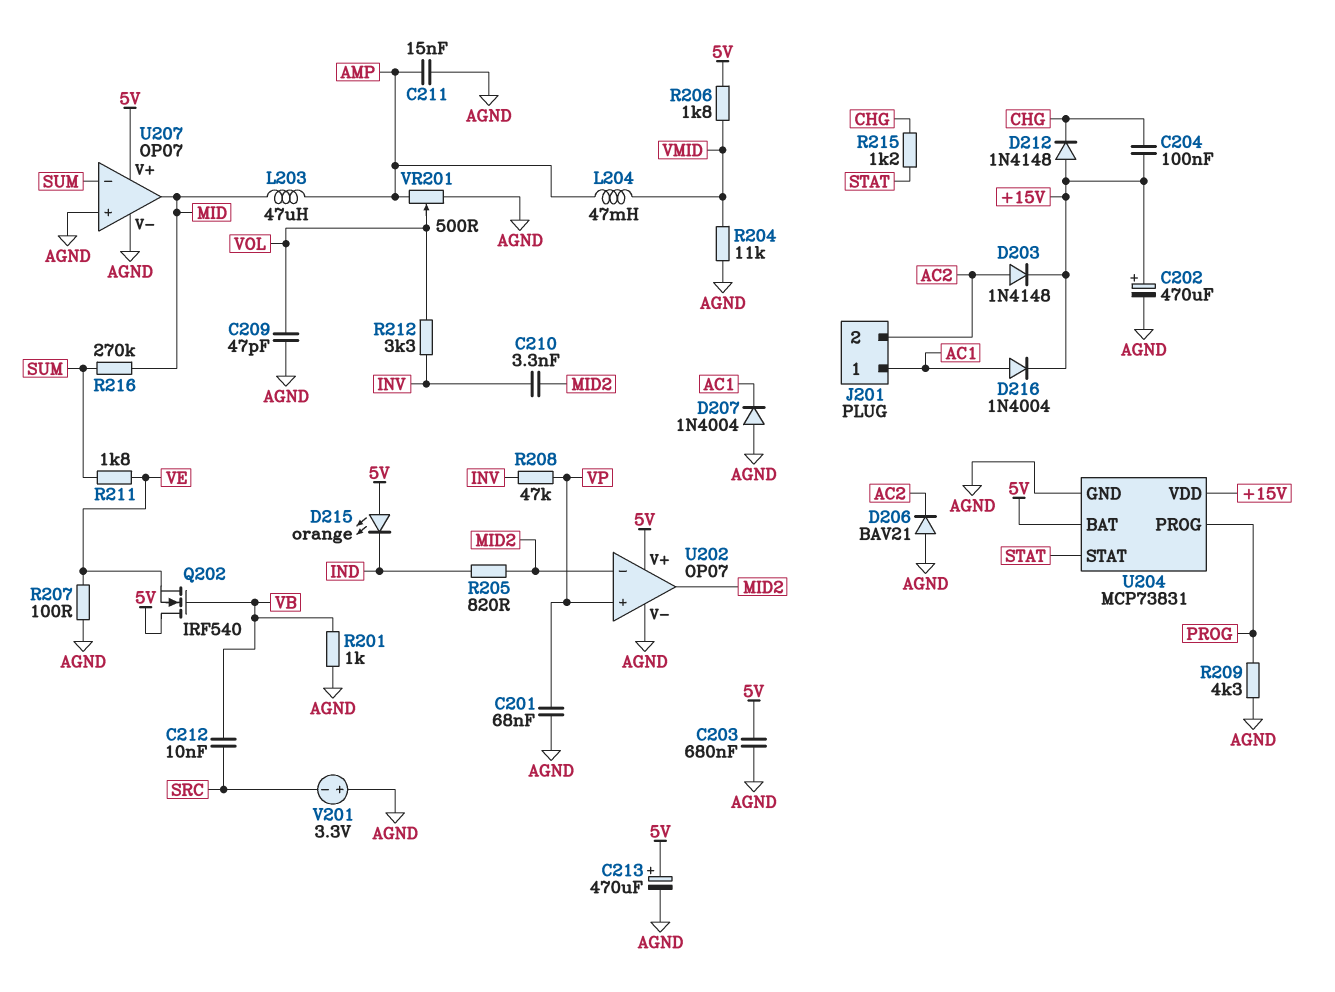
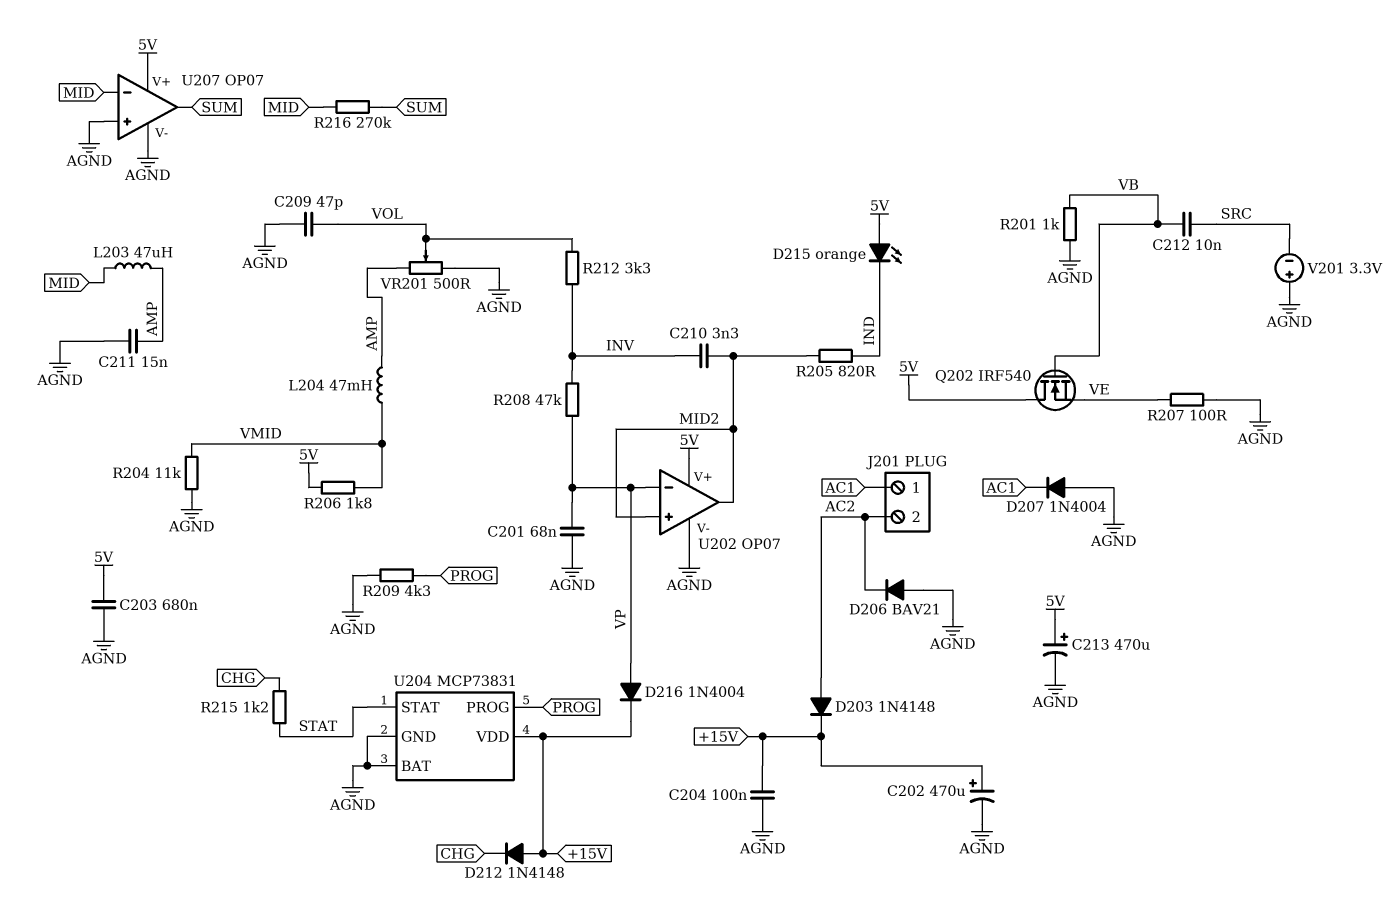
C204: 100nF (+15V, CHG) -> 100nF (+15V, AGND)
D216: diode 1N4004 (A AC1, K +15V) -> diode 1N4004 (A VP, K +15V)
R211: 1.8k (SUM, VE) -> none
U202 pin in+: VP -> MID2
U202 pin in-: MID2 -> VP
U204 pin BAT: 5V -> AGND
U207 pin in-: SUM -> MID
U207 pin out: MID -> SUM

